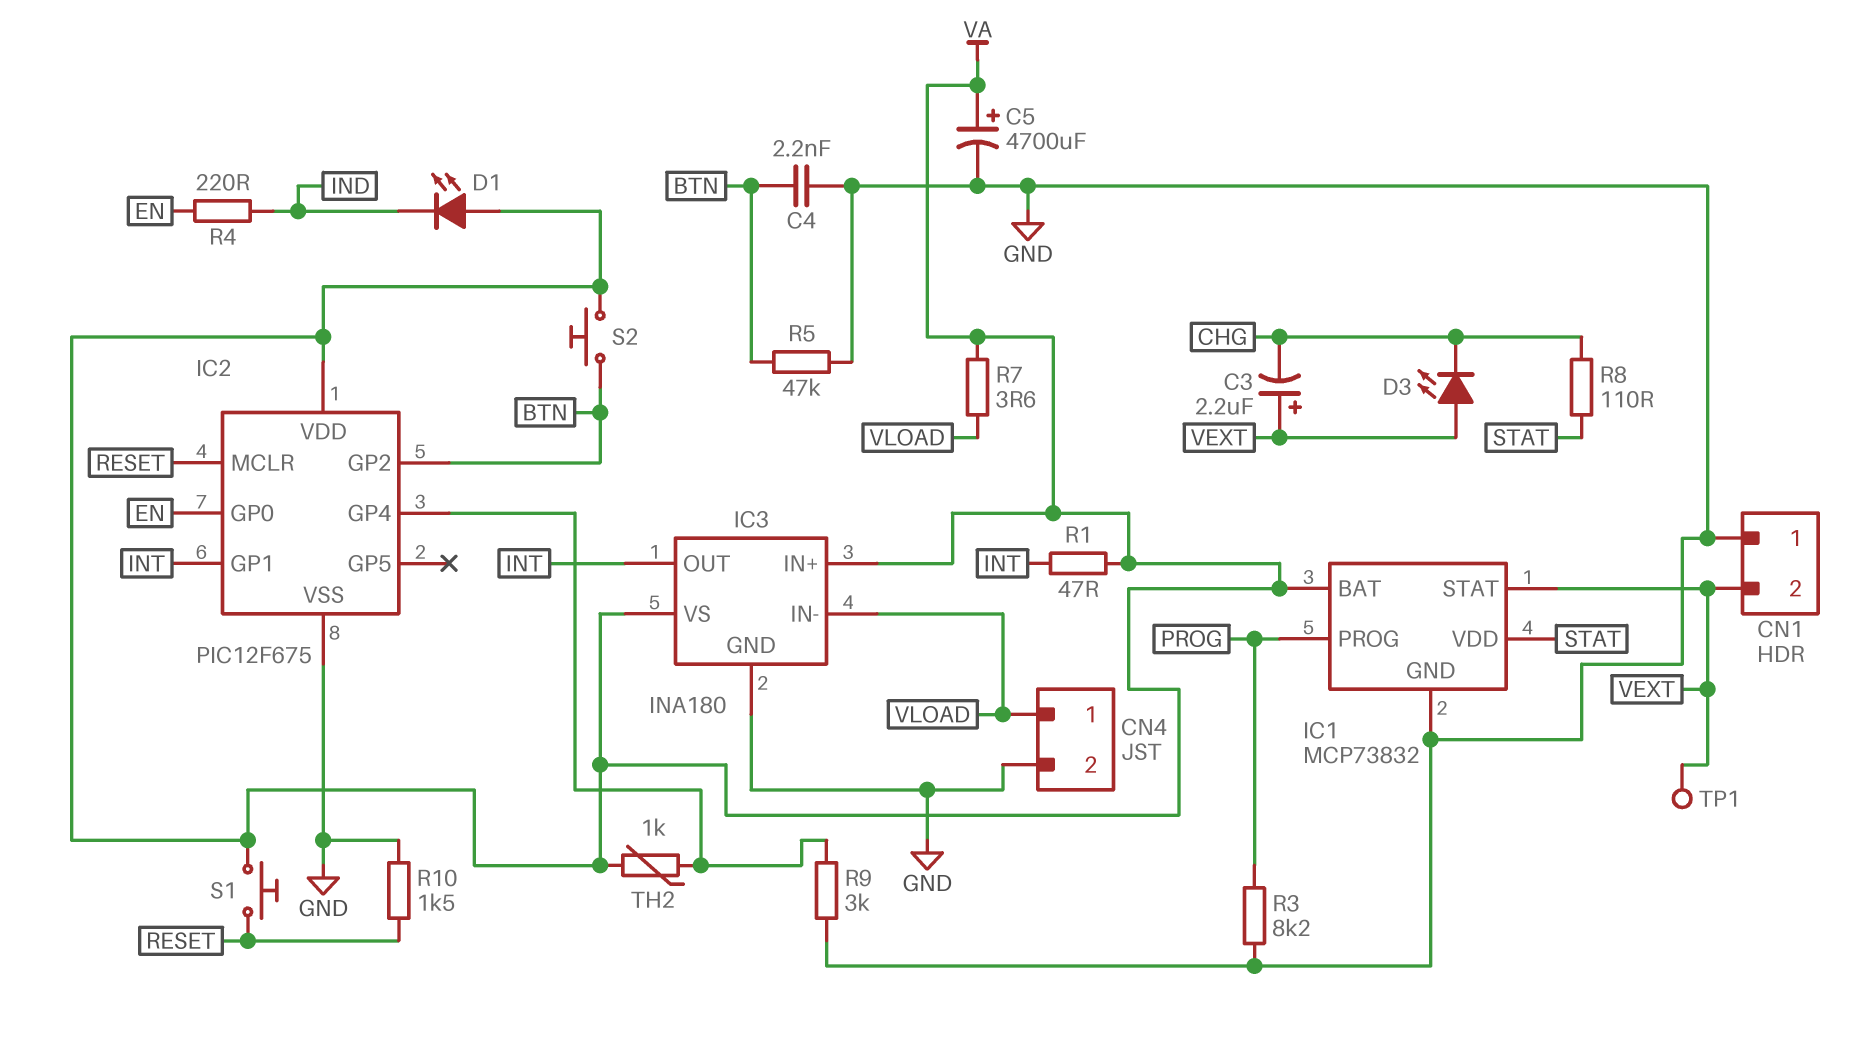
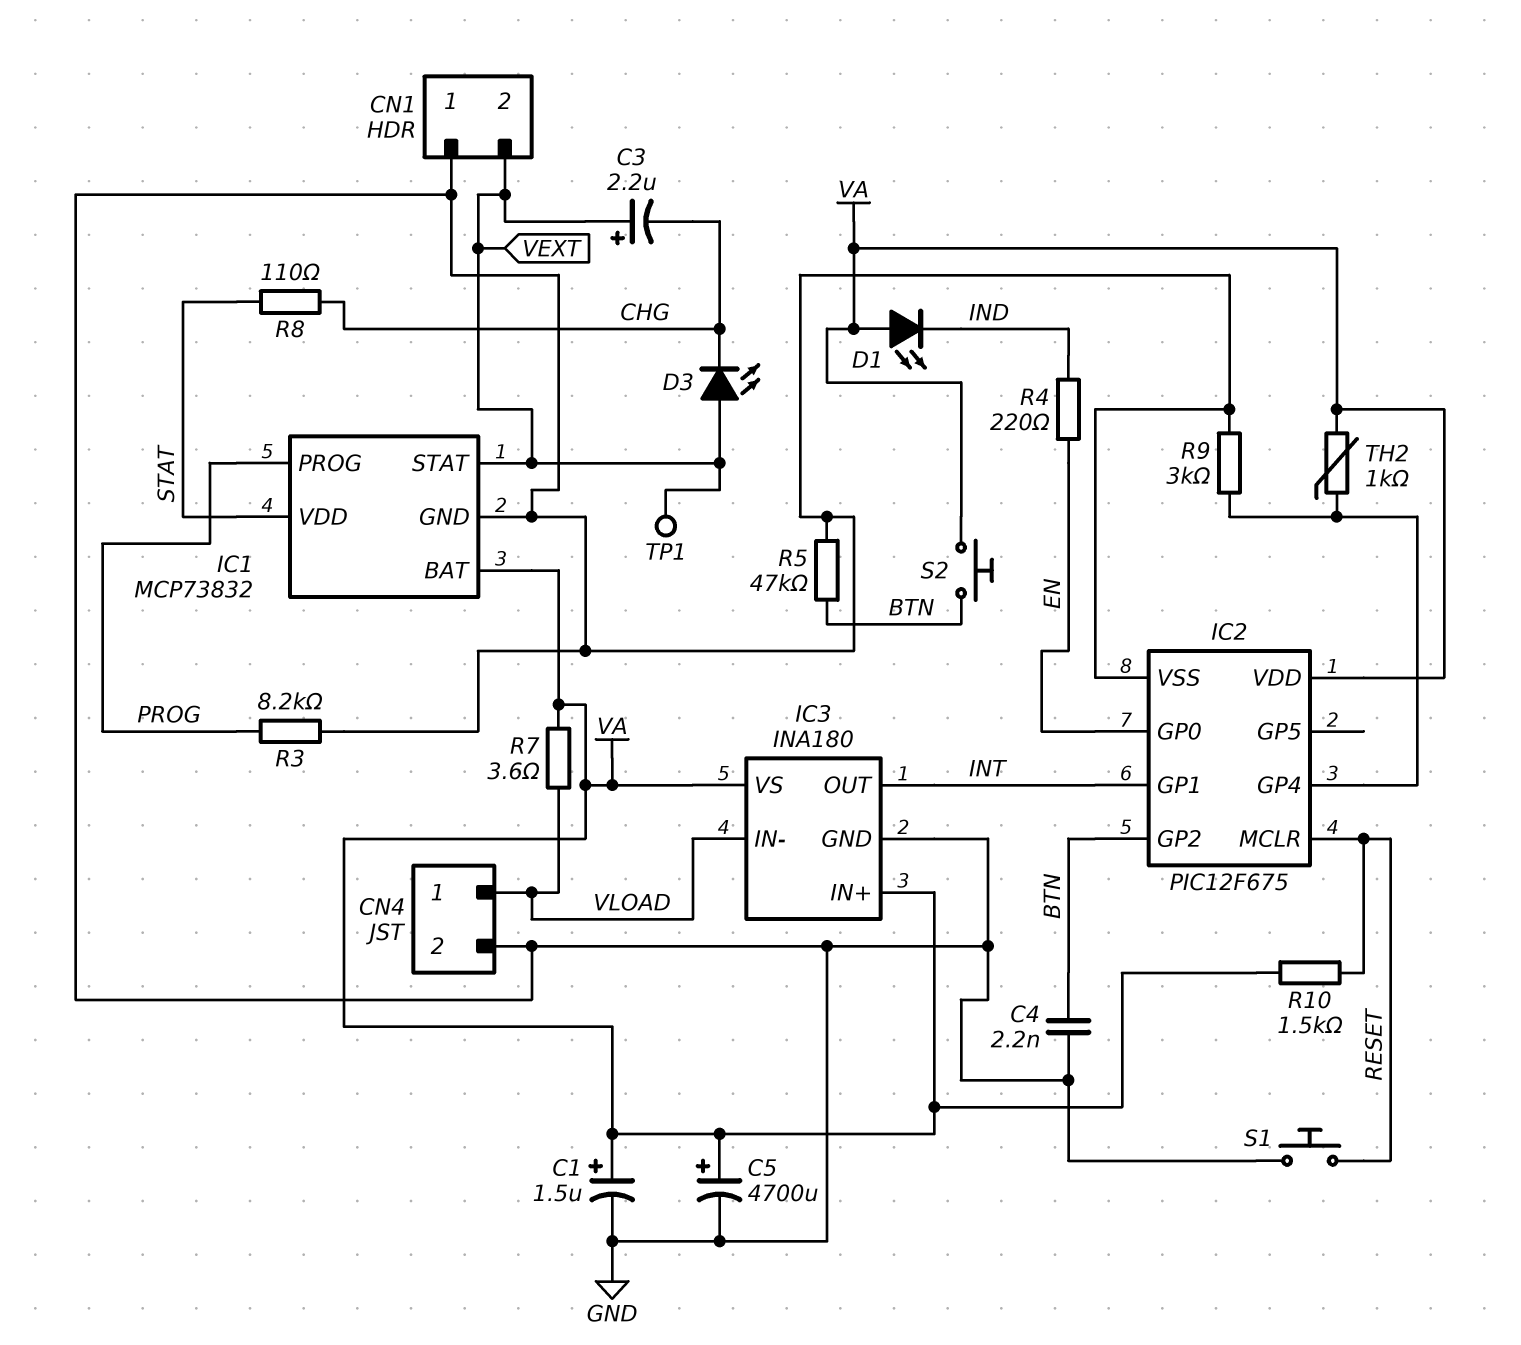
C1: none -> 1.5uF (plus VA, minus GND)
R1: 47 (INT, VA) -> none
R10: 1.5k (GND, RESET) -> 1.5k (RESET, VA)
S1: button (RESET, VA) -> button (GND, RESET)

